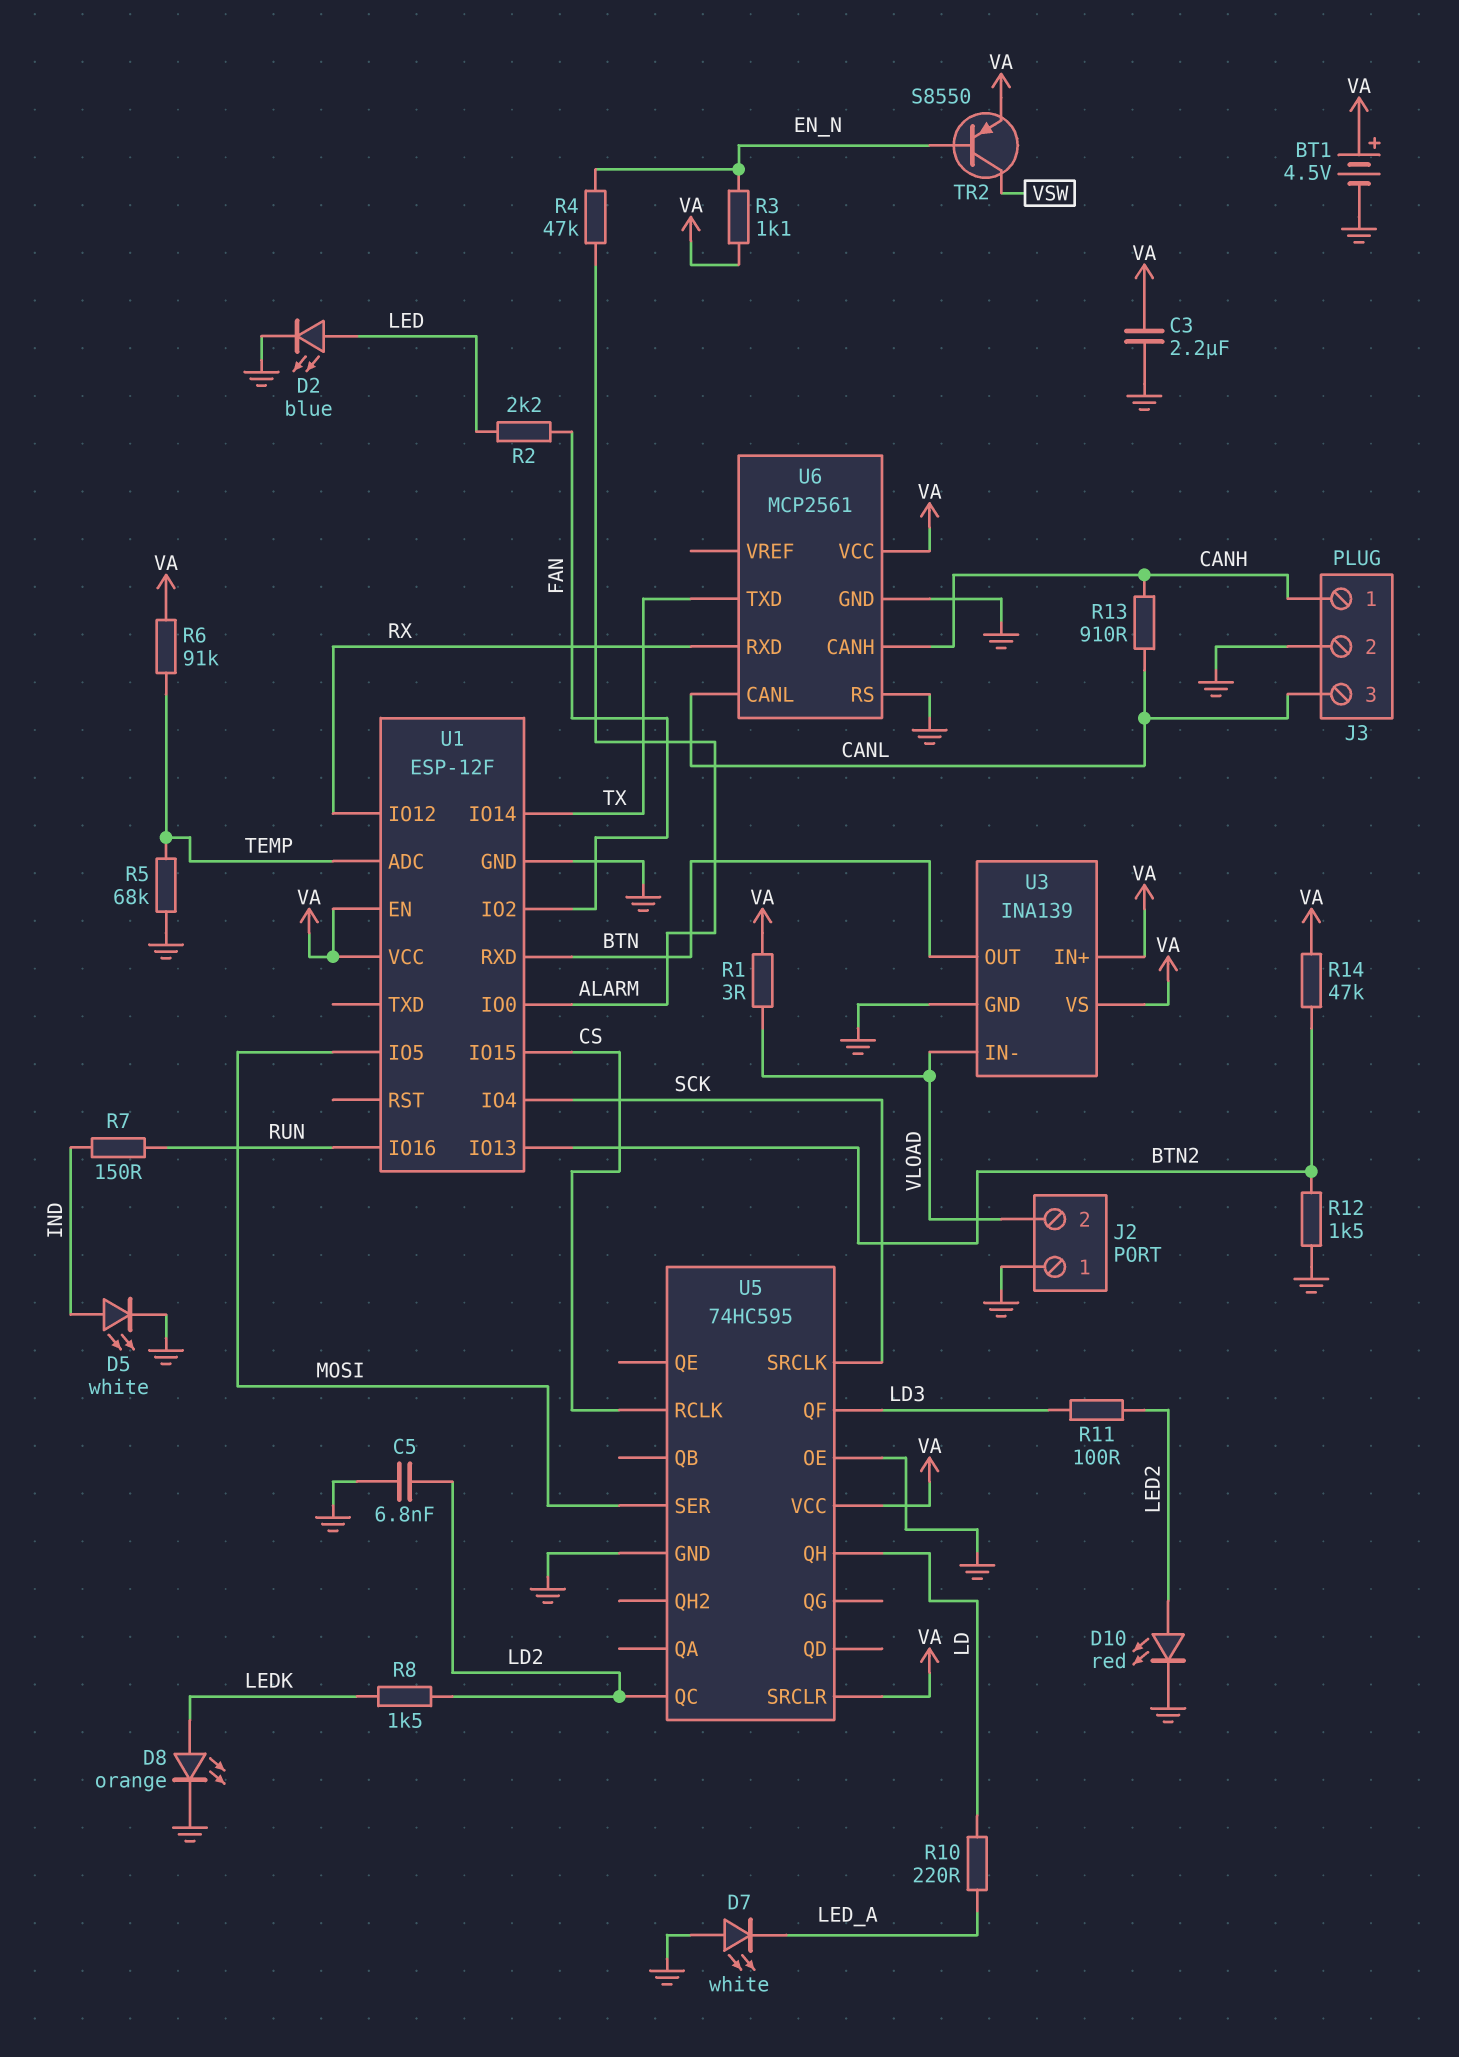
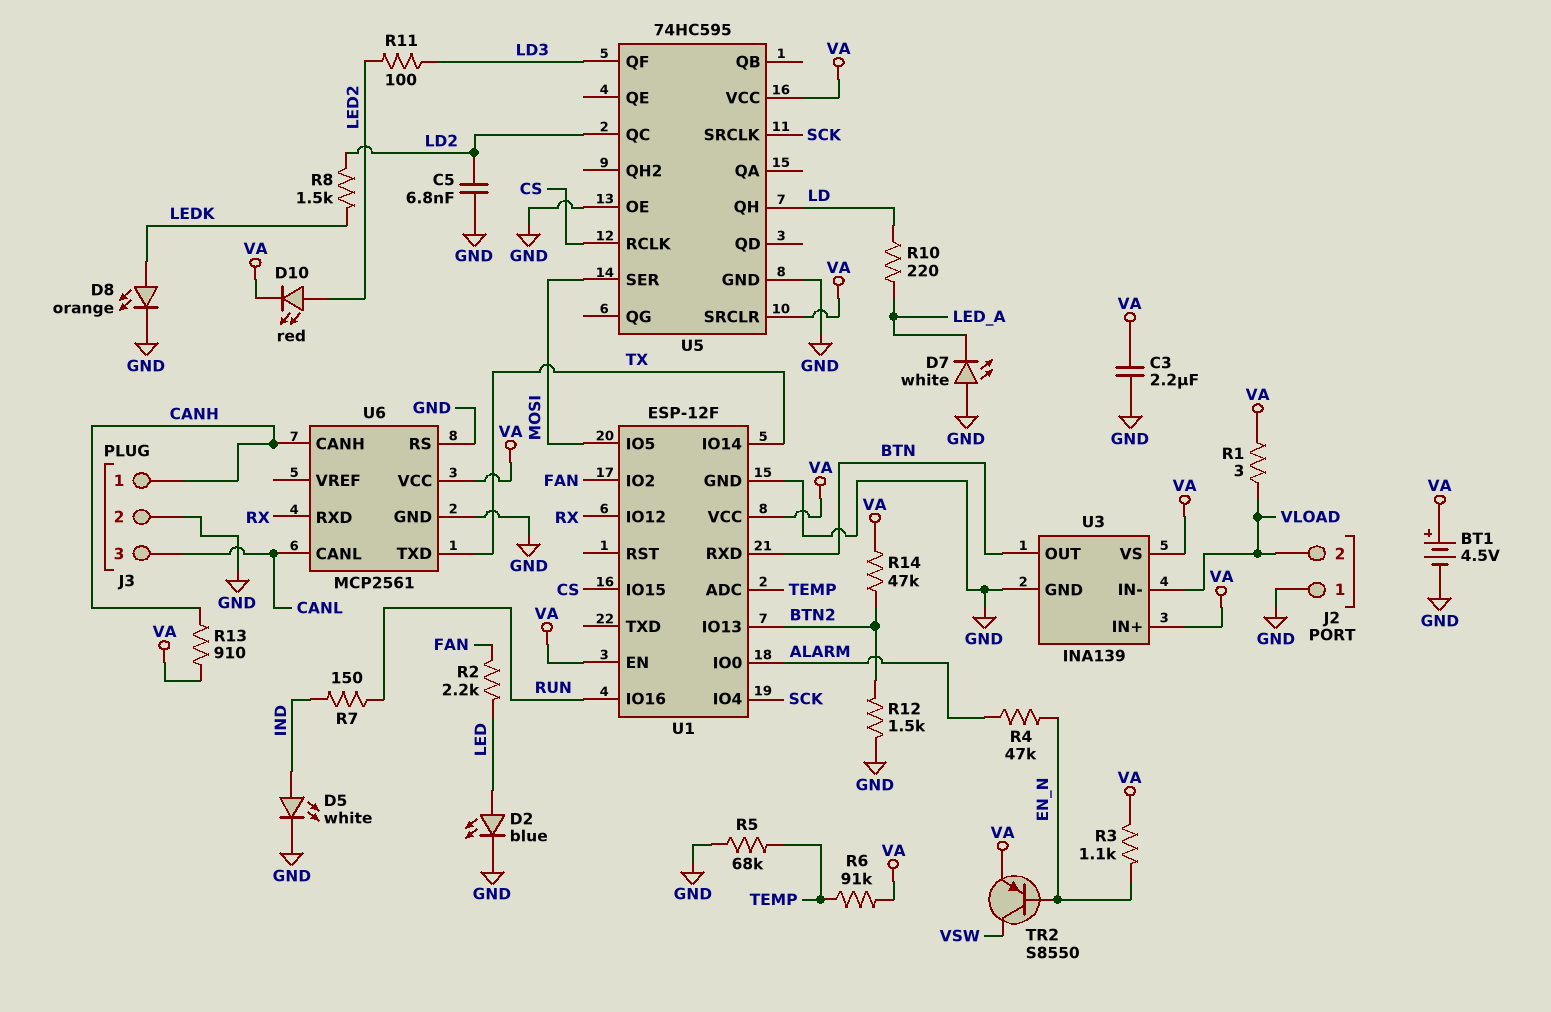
D10: LED red (A LED2, K GND) -> LED red (A LED2, K VA)
R13: 910 (CANH, CANL) -> 910 (CANH, VA)

